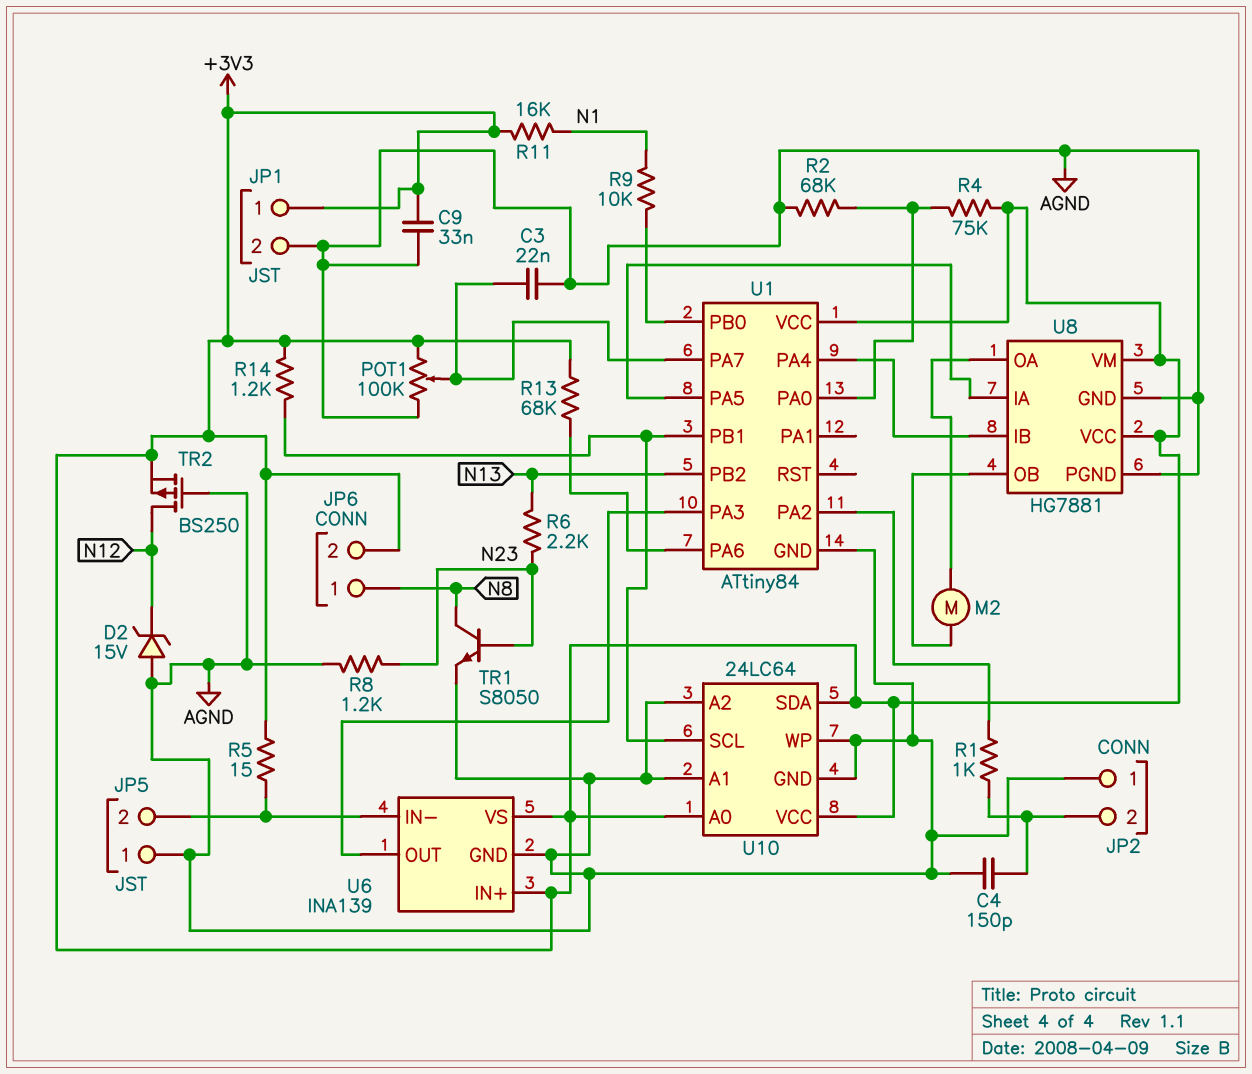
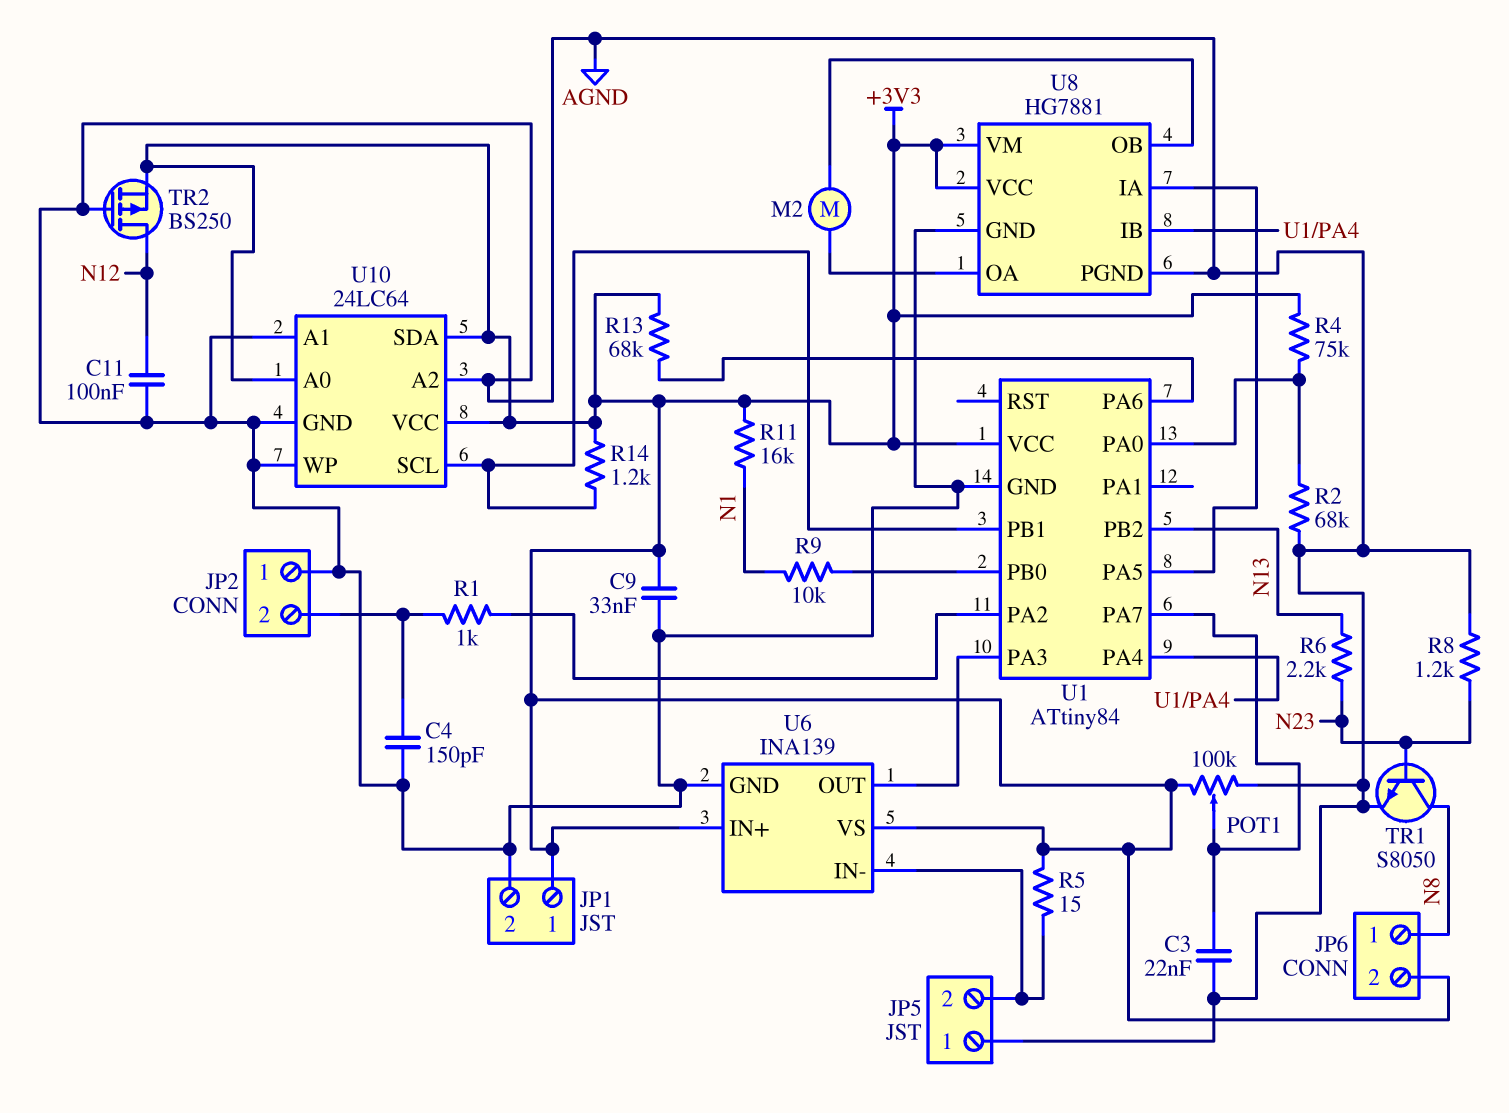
C11: none -> 100nF (AGND, N12)
D2: zener 15V (A AGND, K N12) -> none

